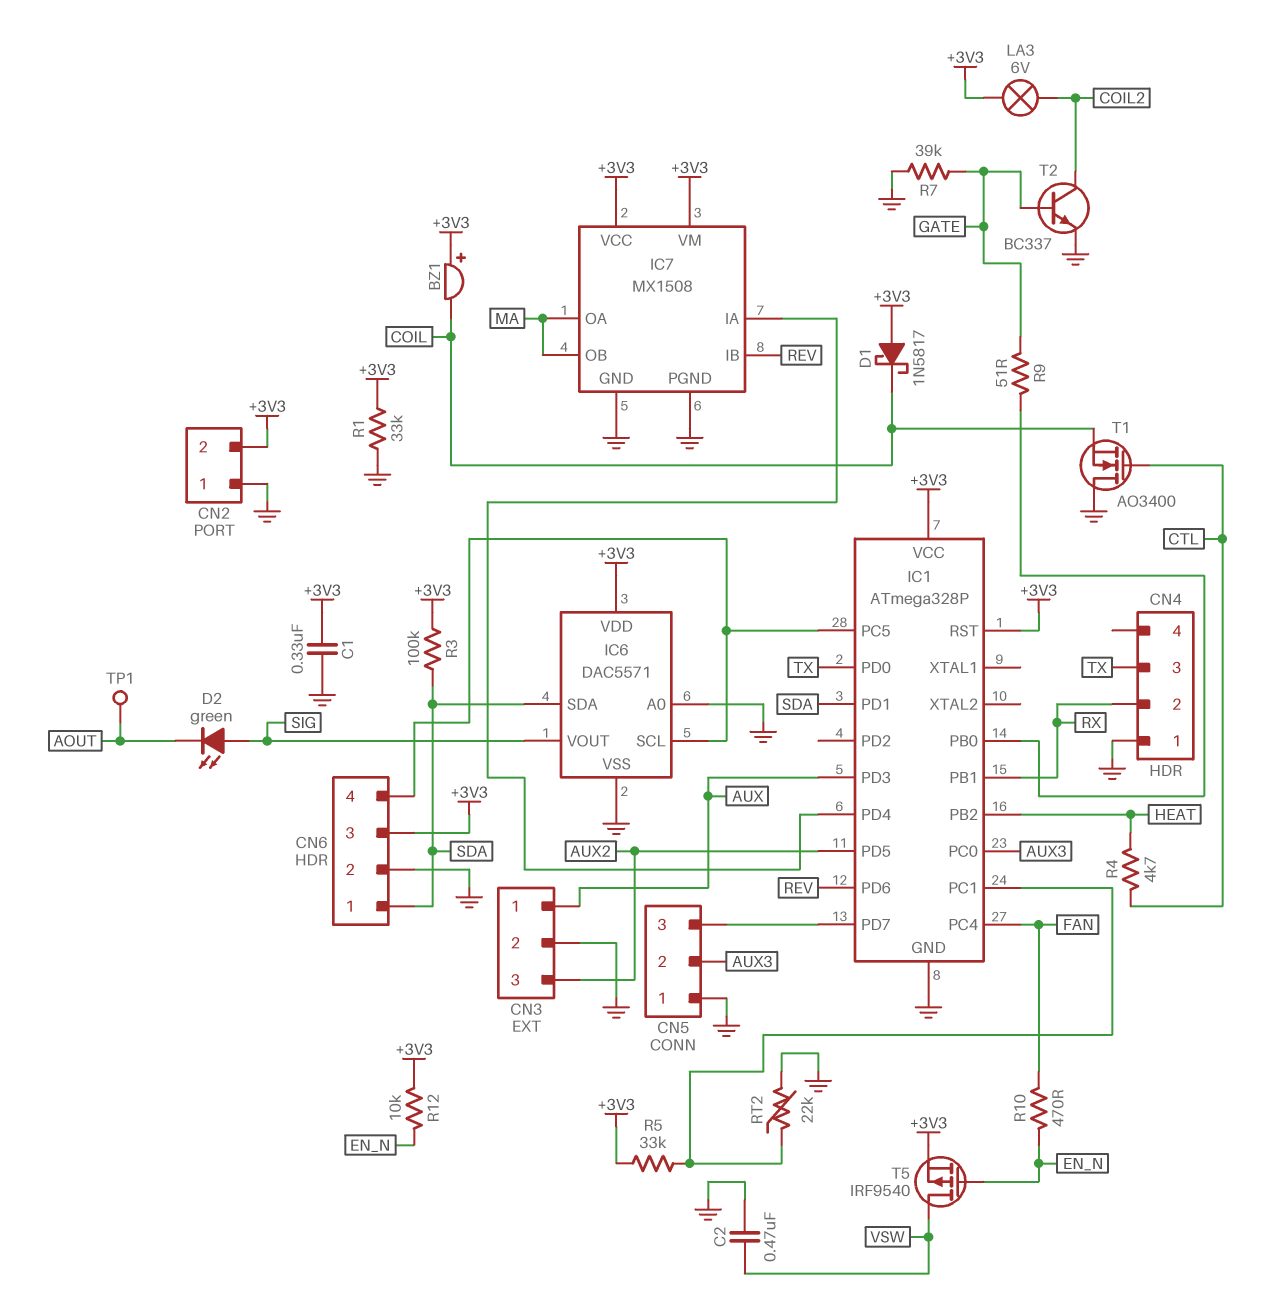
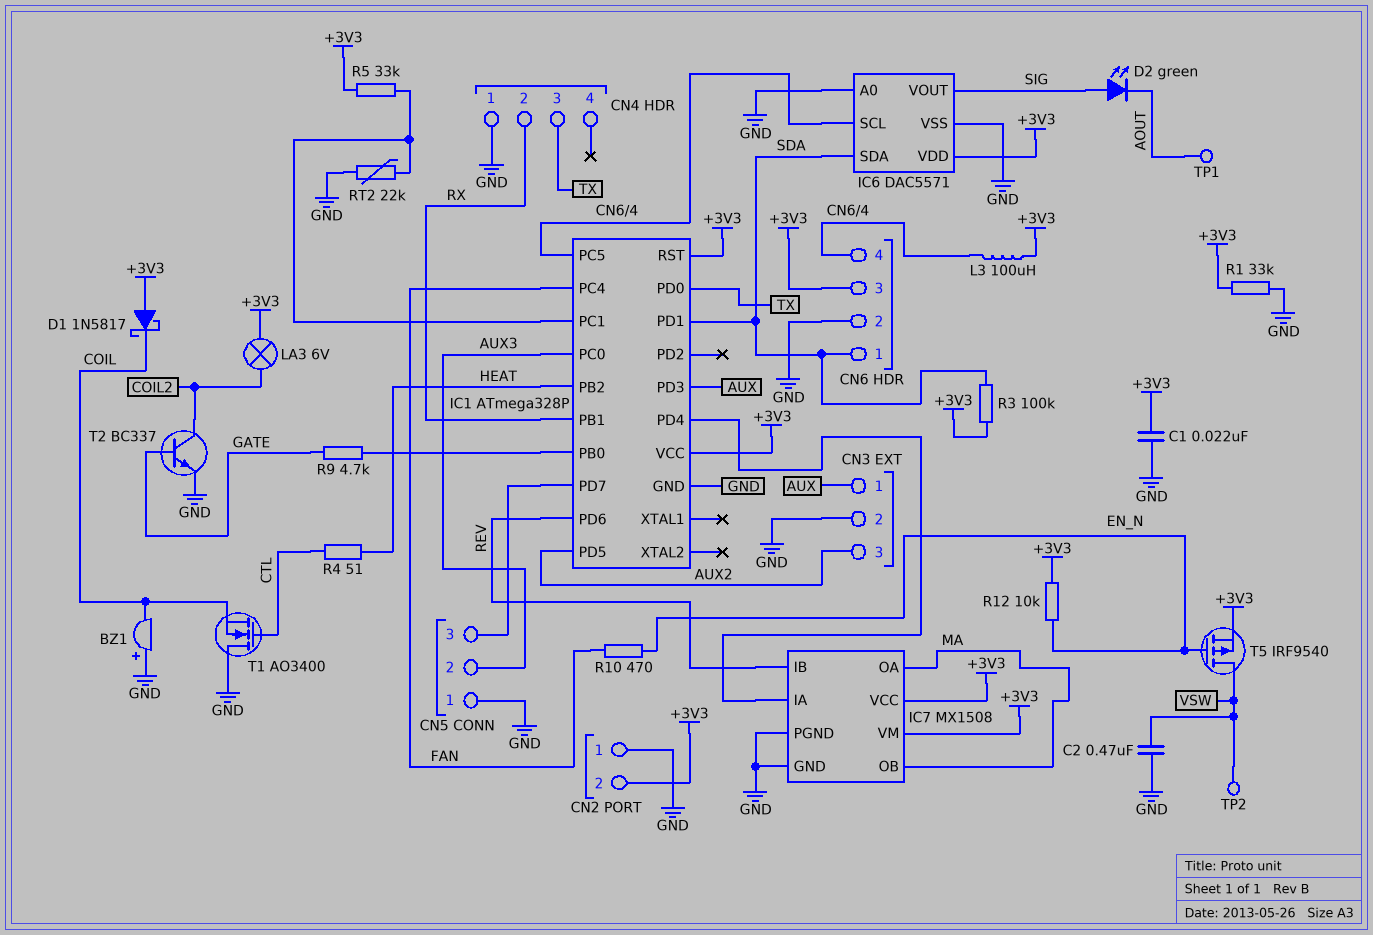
BZ1: buzzer (plus +3V3, minus COIL) -> buzzer (plus GND, minus COIL)
C1: 330nF (+3V3, GND) -> 22nF (+3V3, GND)
L3: none -> 100uH (+3V3, CN6/4)
R4: 4.7k (CTL, HEAT) -> 51 (CTL, HEAT)
R7: 39k (GATE, GND) -> none
R9: 51 (GATE, IC1/PB0) -> 4.7k (GATE, IC1/PB0)
TP2: none -> test point (VSW)

